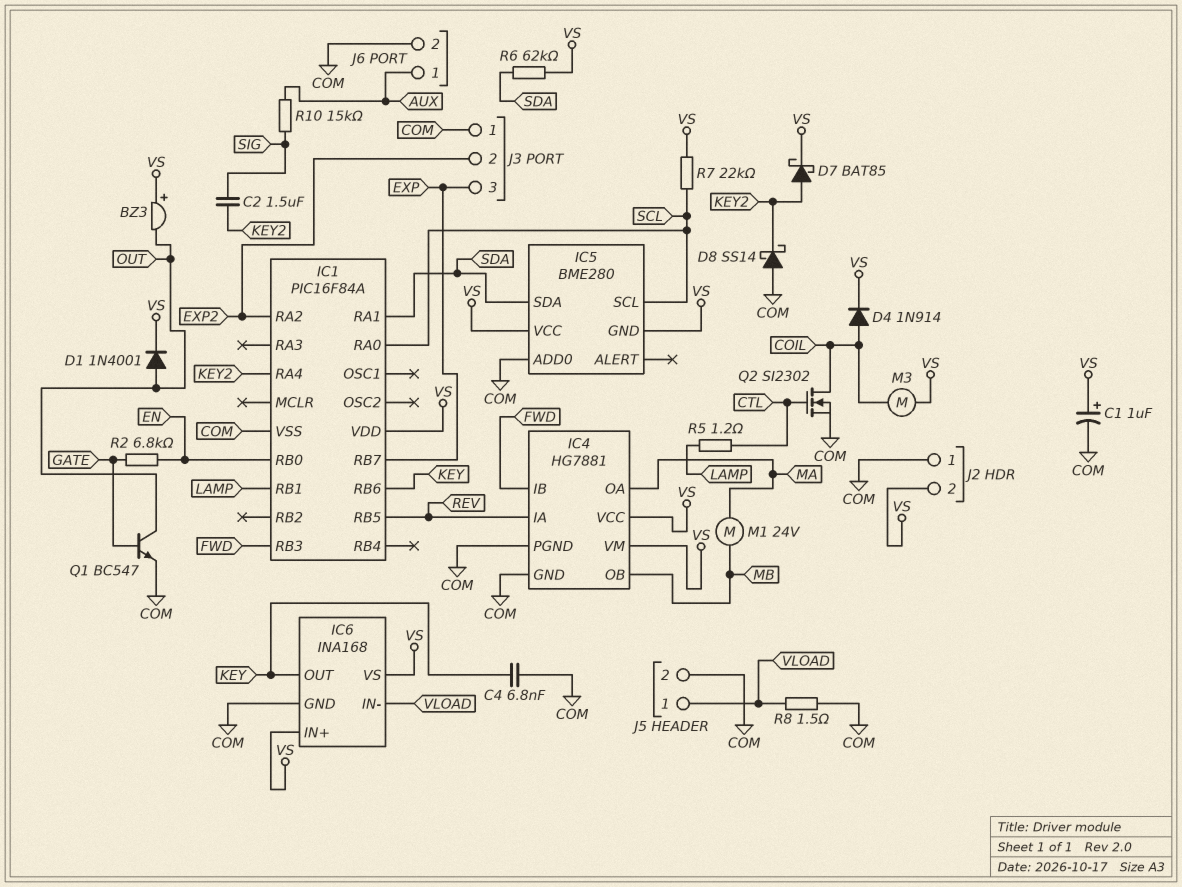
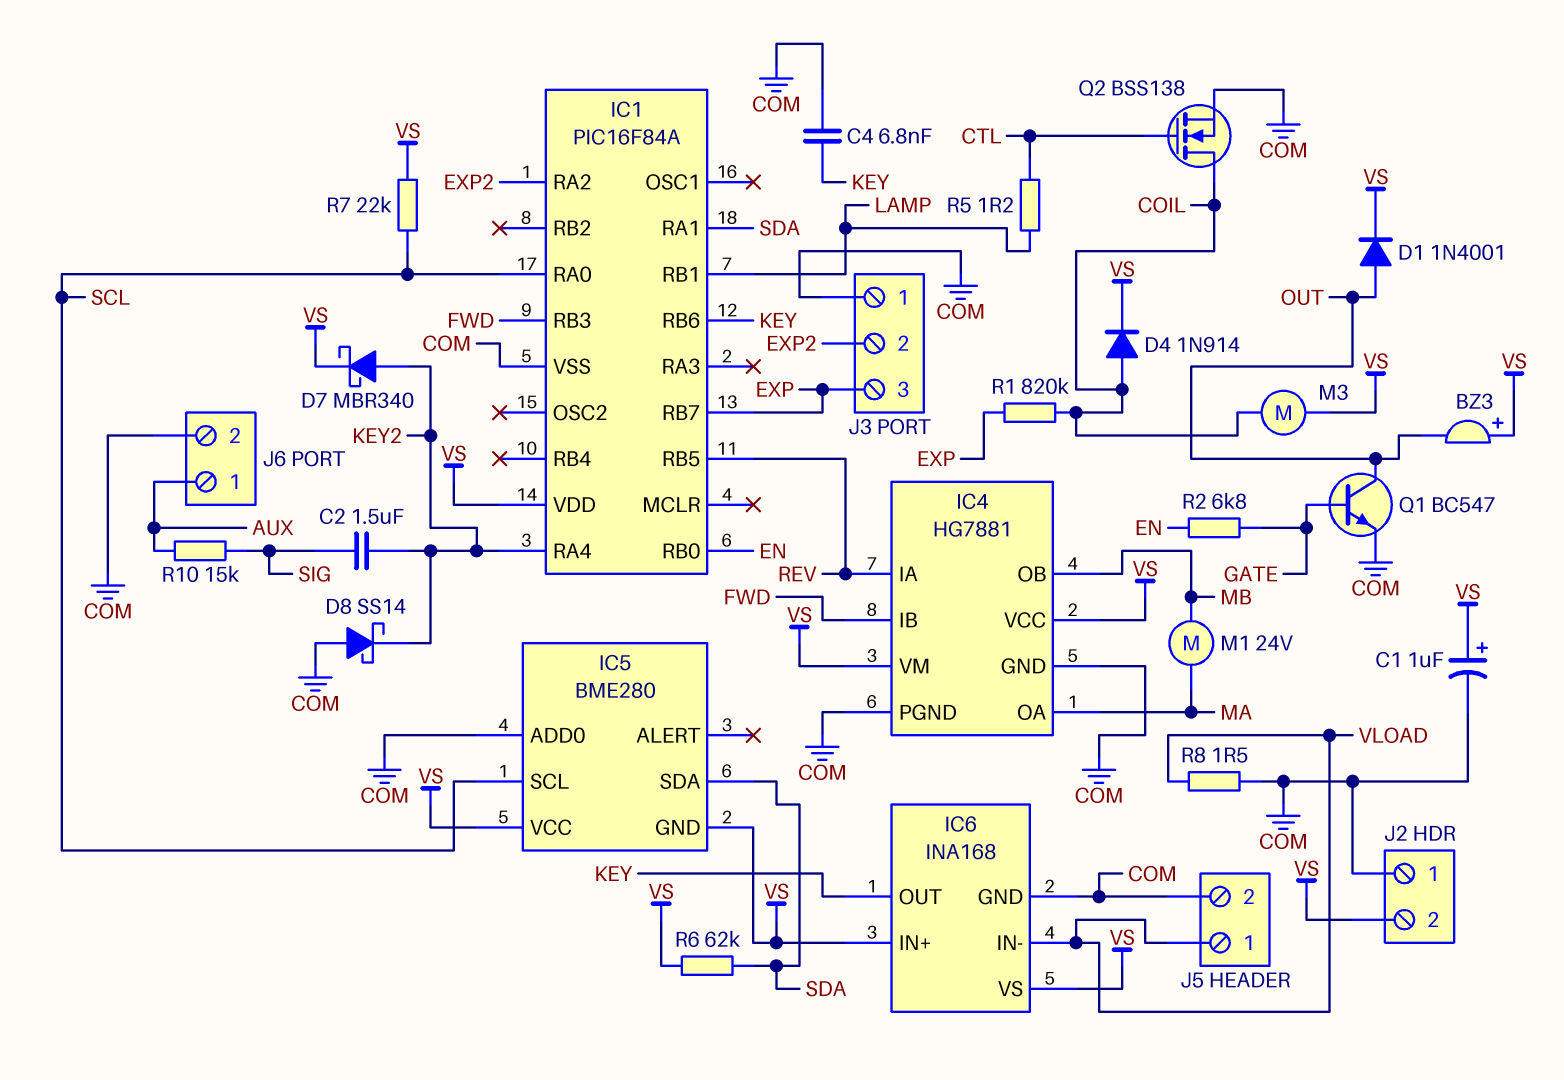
D7: schottky BAT85 (A KEY2, K VS) -> schottky MBR340 (A KEY2, K VS)
Q2: NMOS SI2302 (G CTL, D COIL, S COM) -> NMOS BSS138 (G CTL, D COIL, S COM)
R1: none -> 820k (COIL, EXP)

